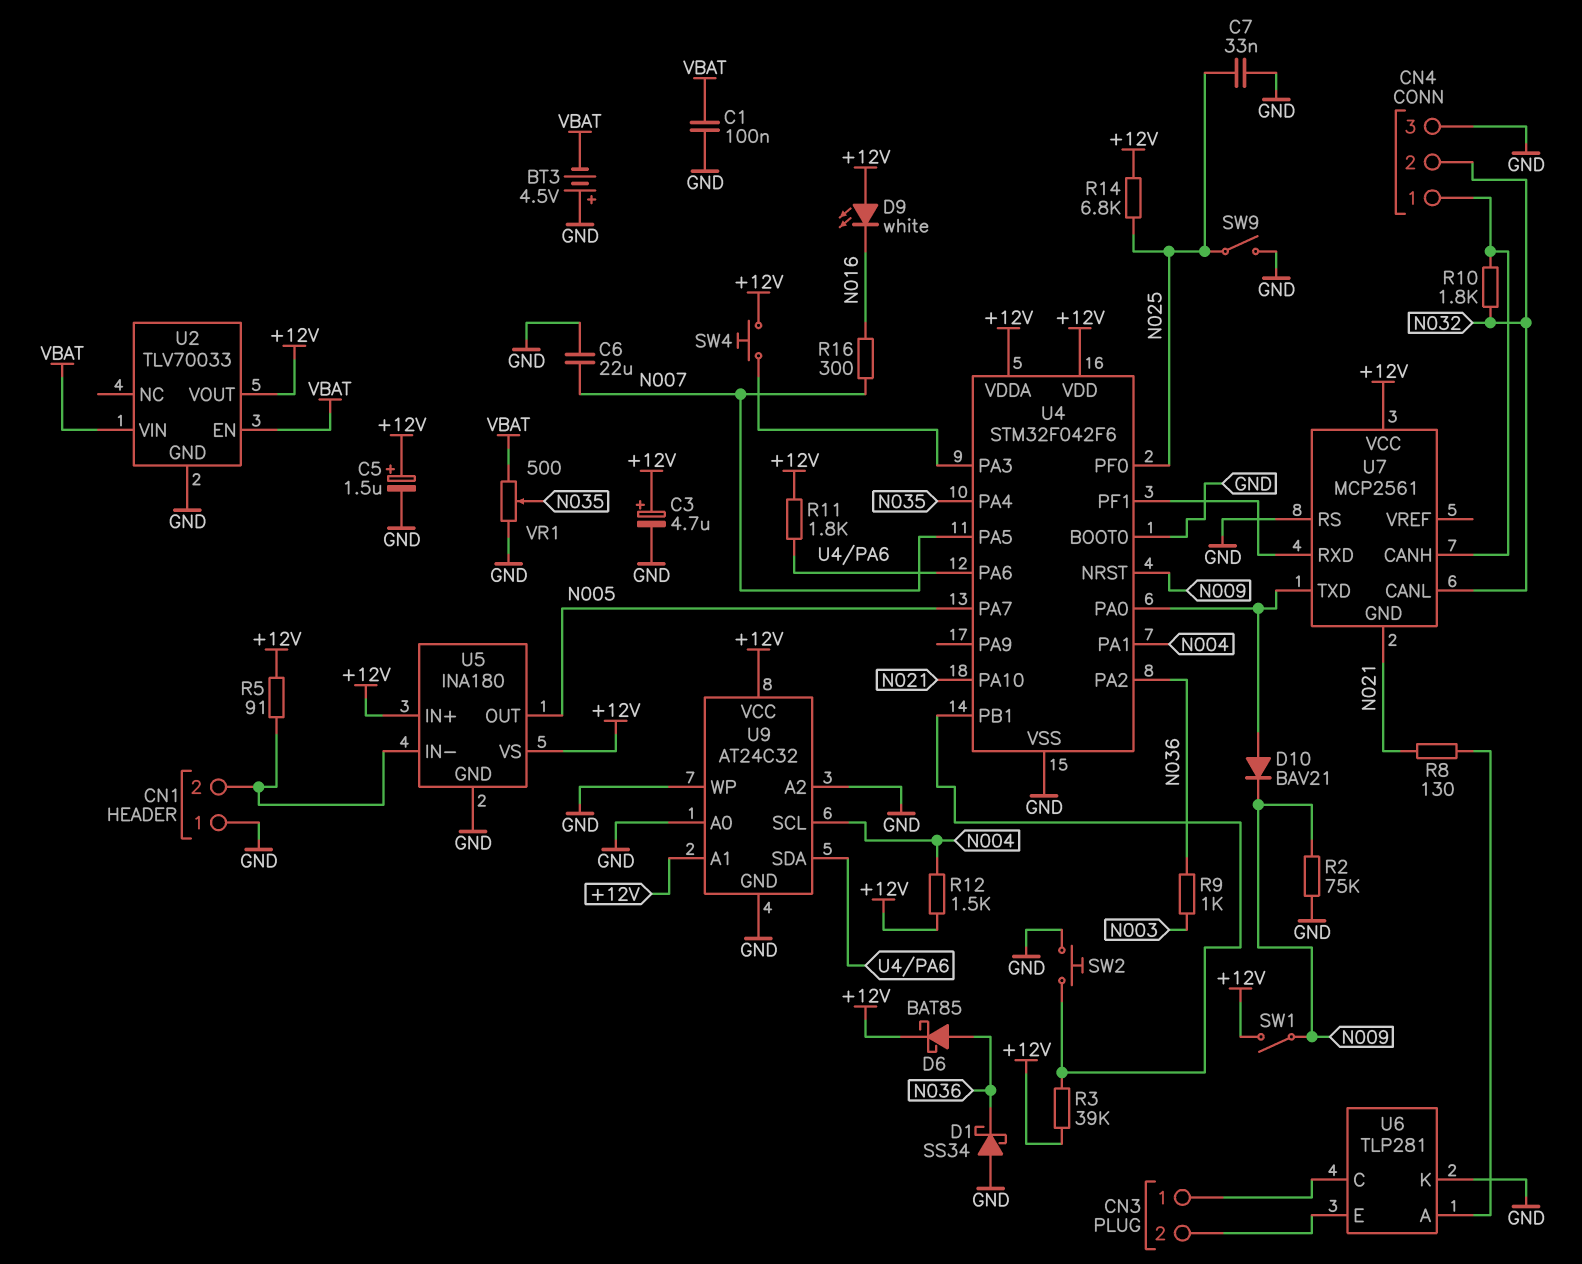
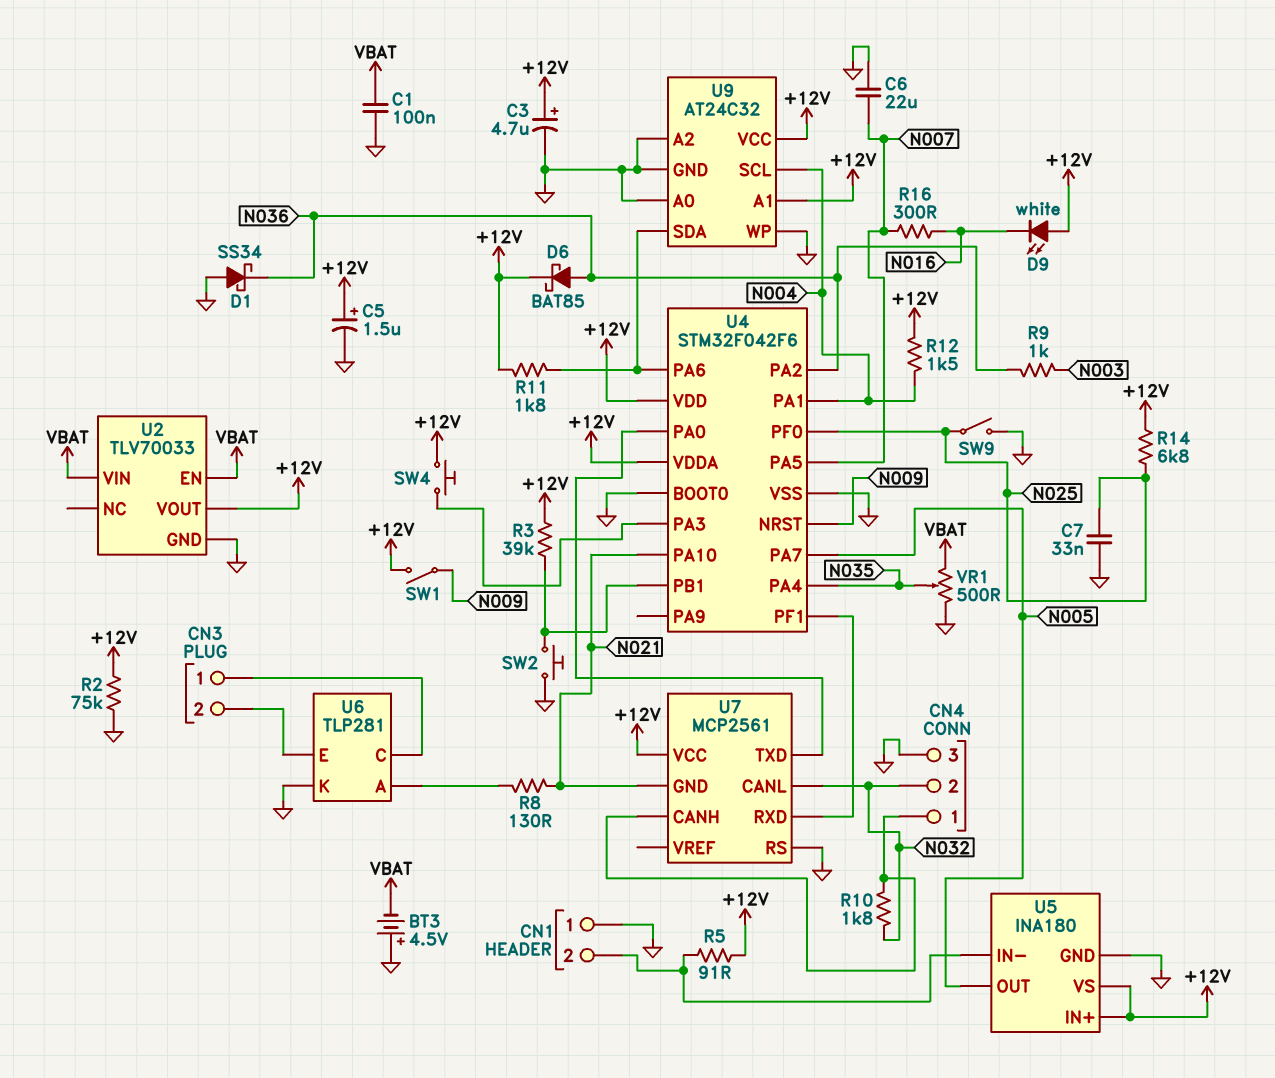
D10: diode BAV21 (A U4/PA0, K N009) -> none
R2: 75k (GND, N009) -> 75k (+12V, GND)

